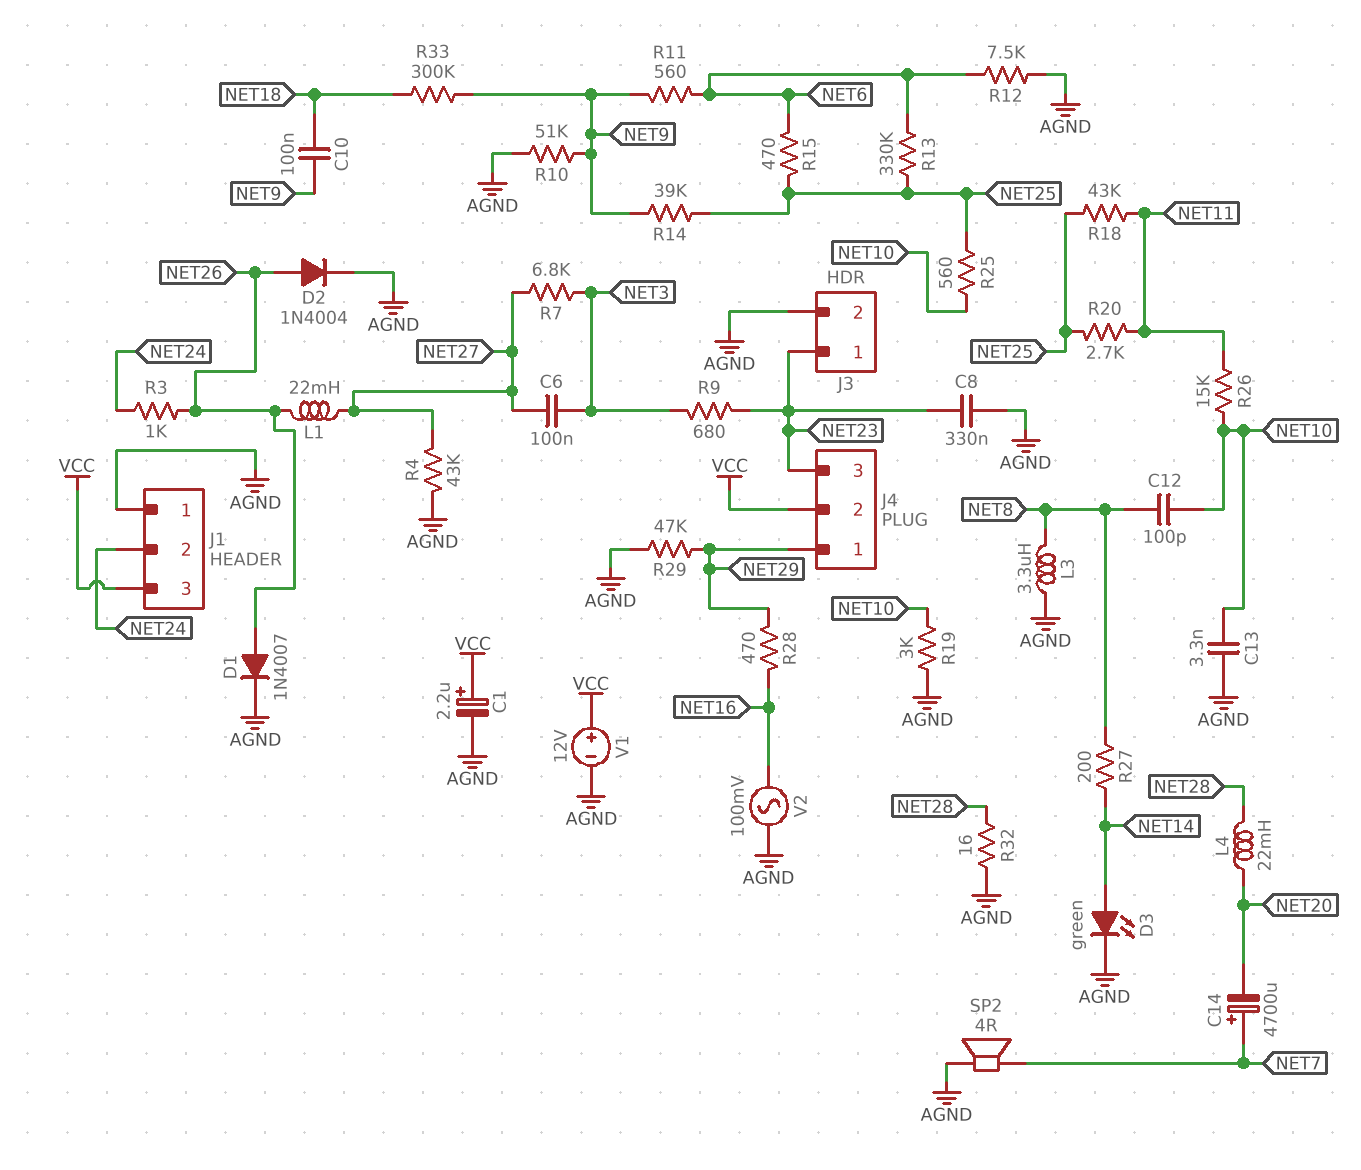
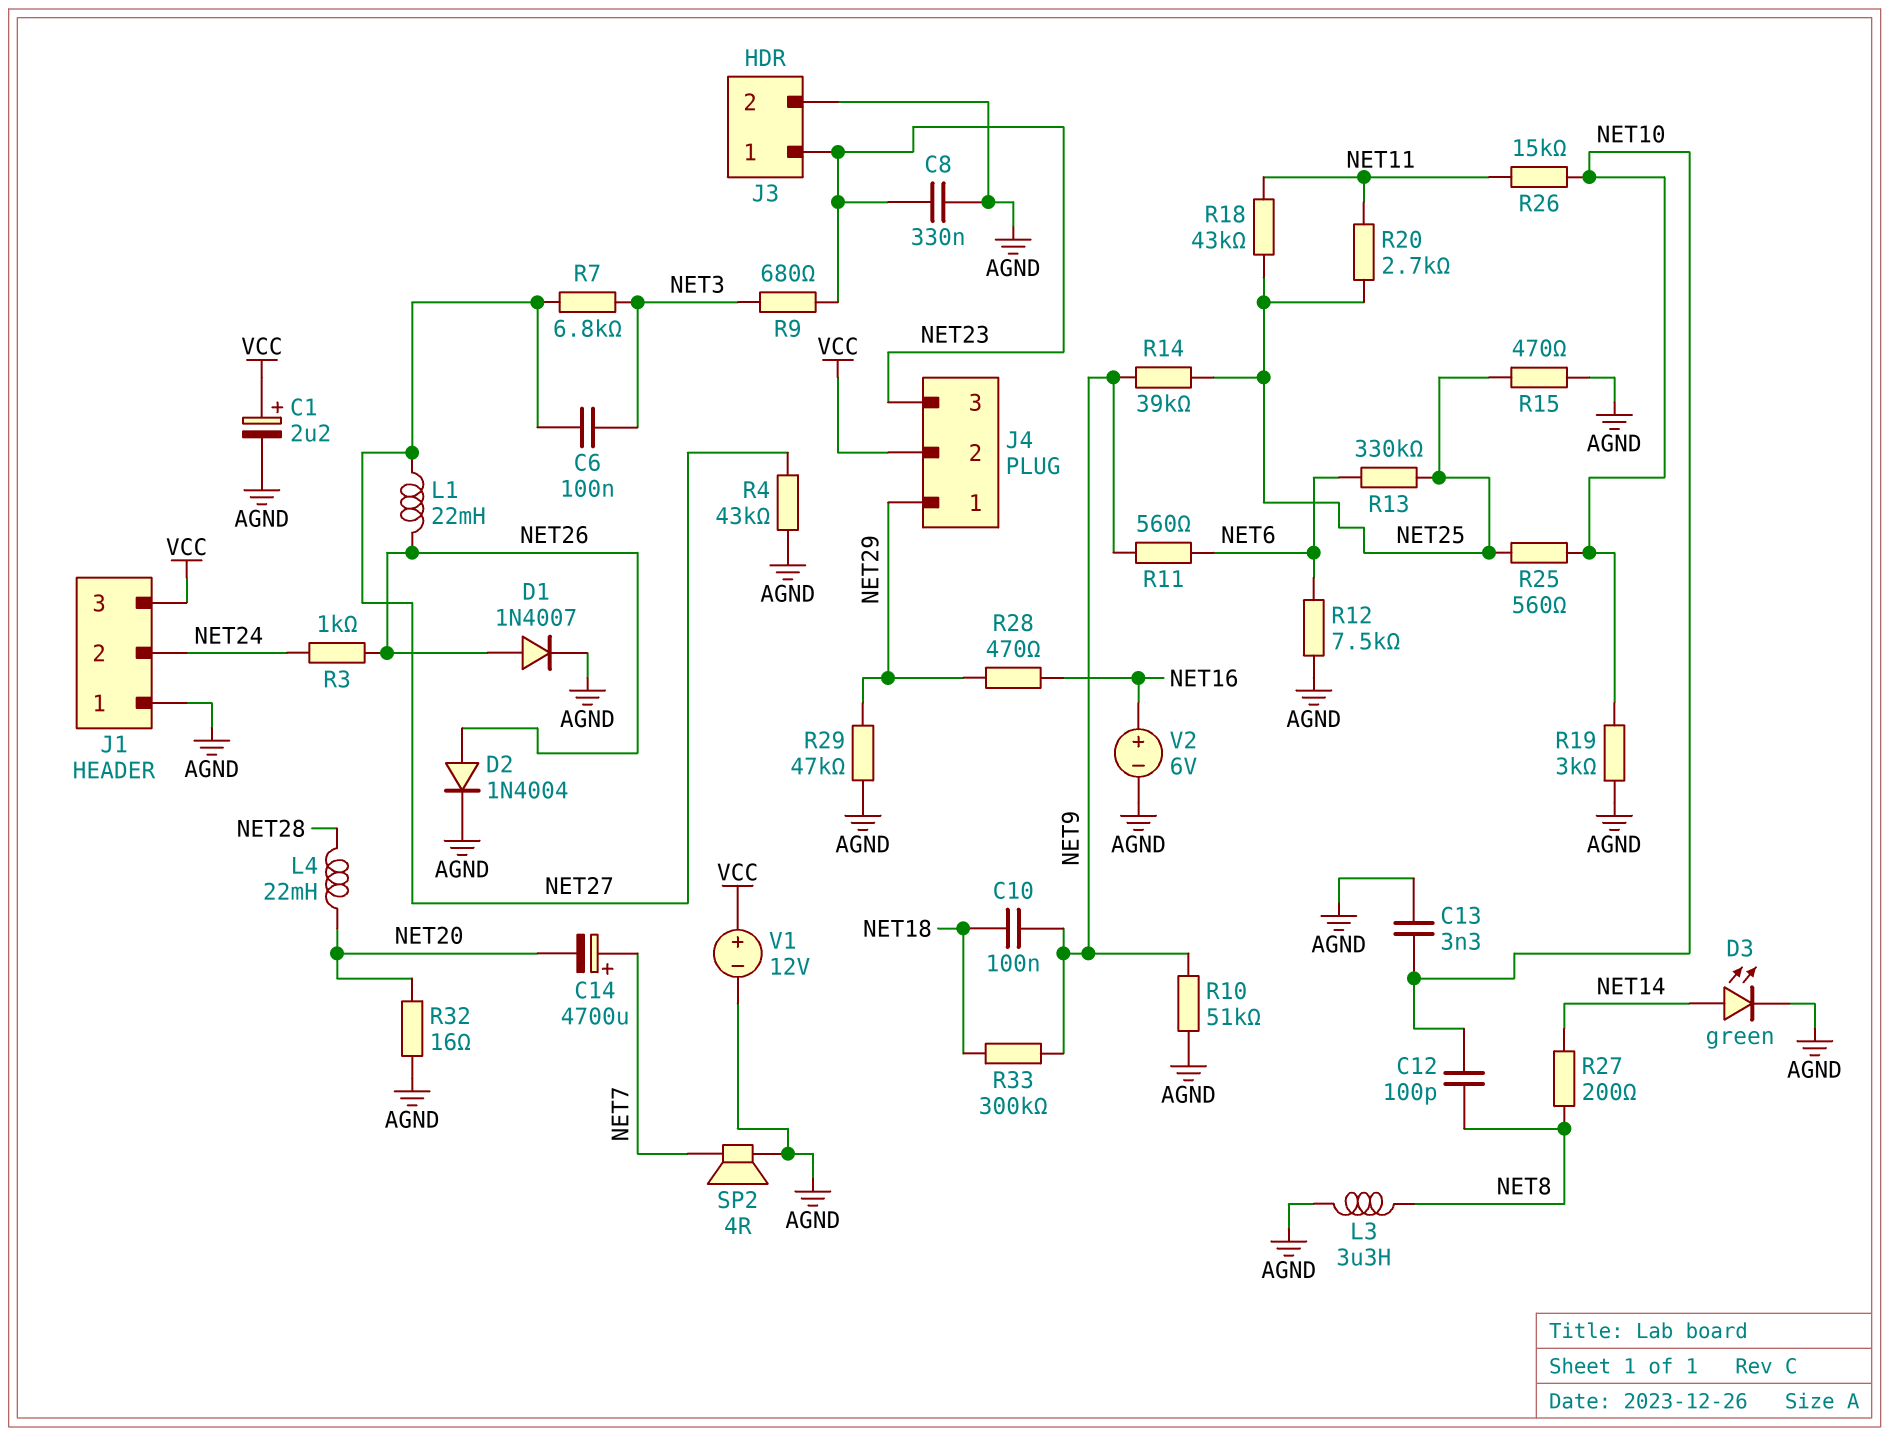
R15: 470 (NET6, NET25) -> 470 (AGND, NET25)
R32: 16 (AGND, NET28) -> 16 (AGND, NET20)
V2: AC 100mV (AGND, NET16) -> 6V (plus NET16, minus AGND)

